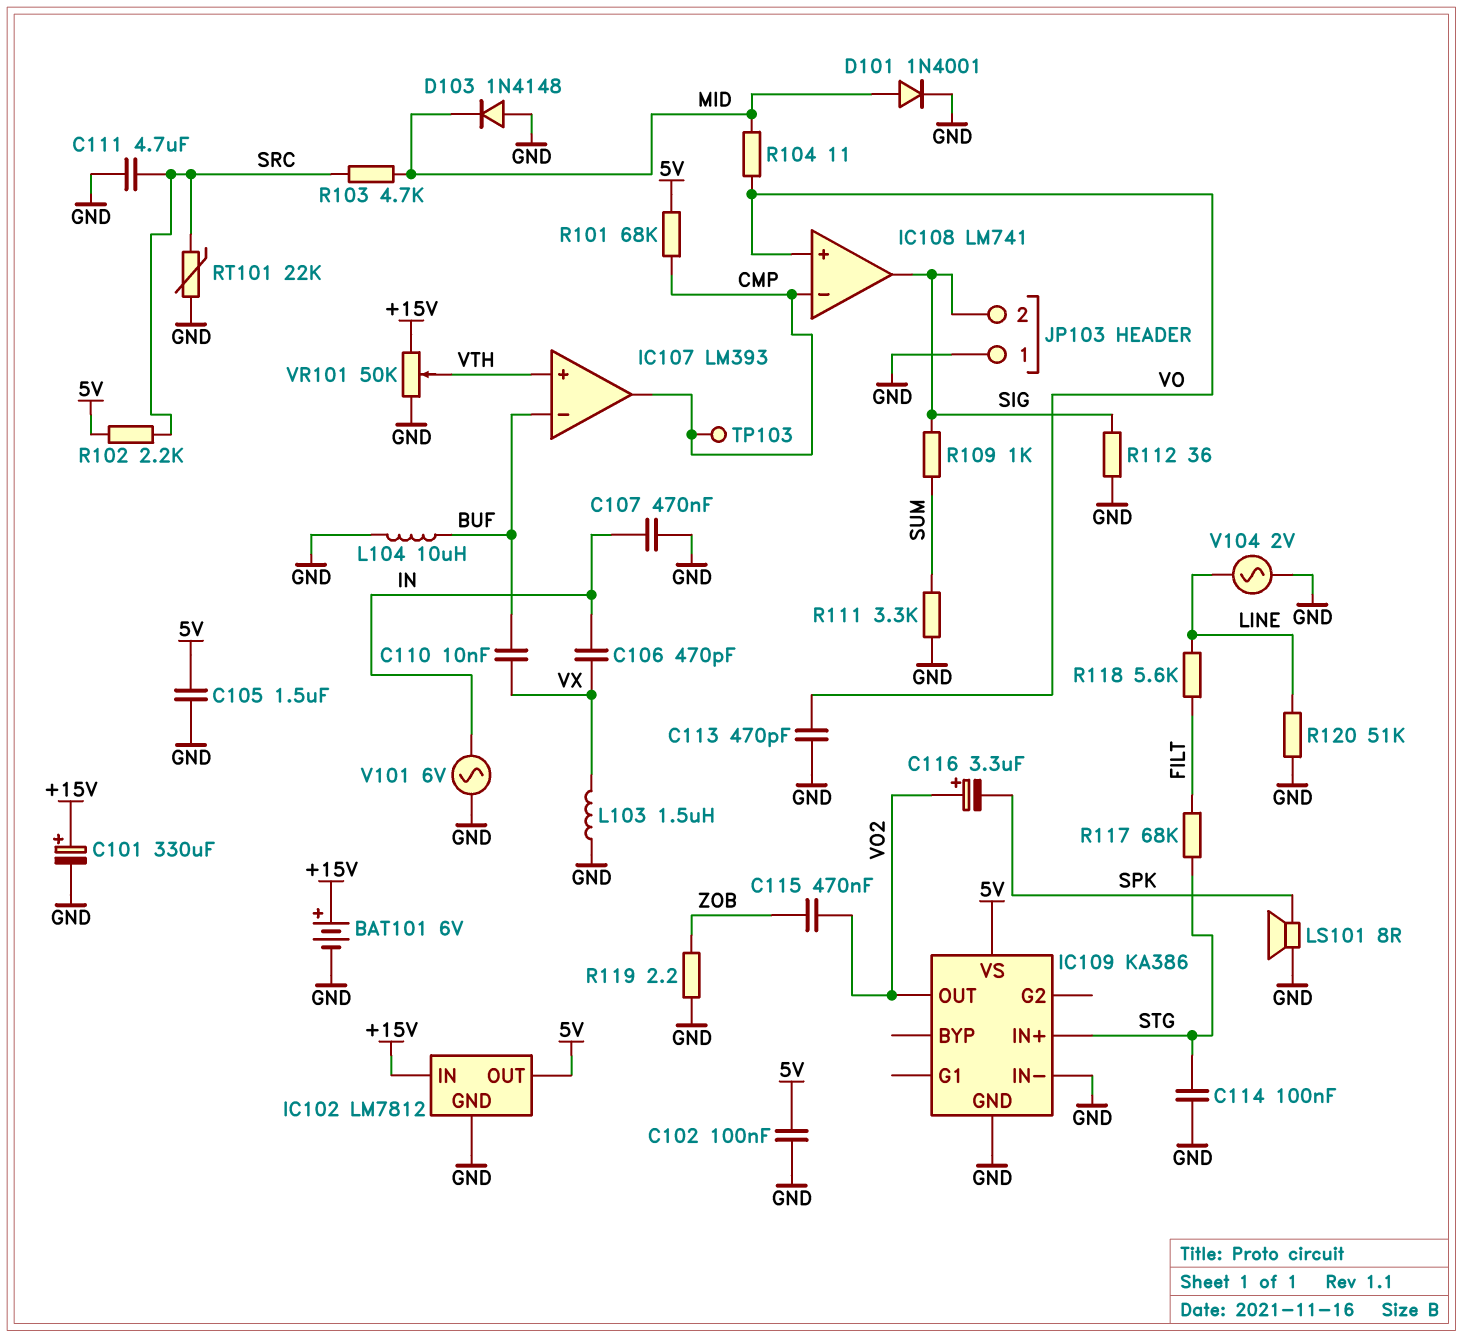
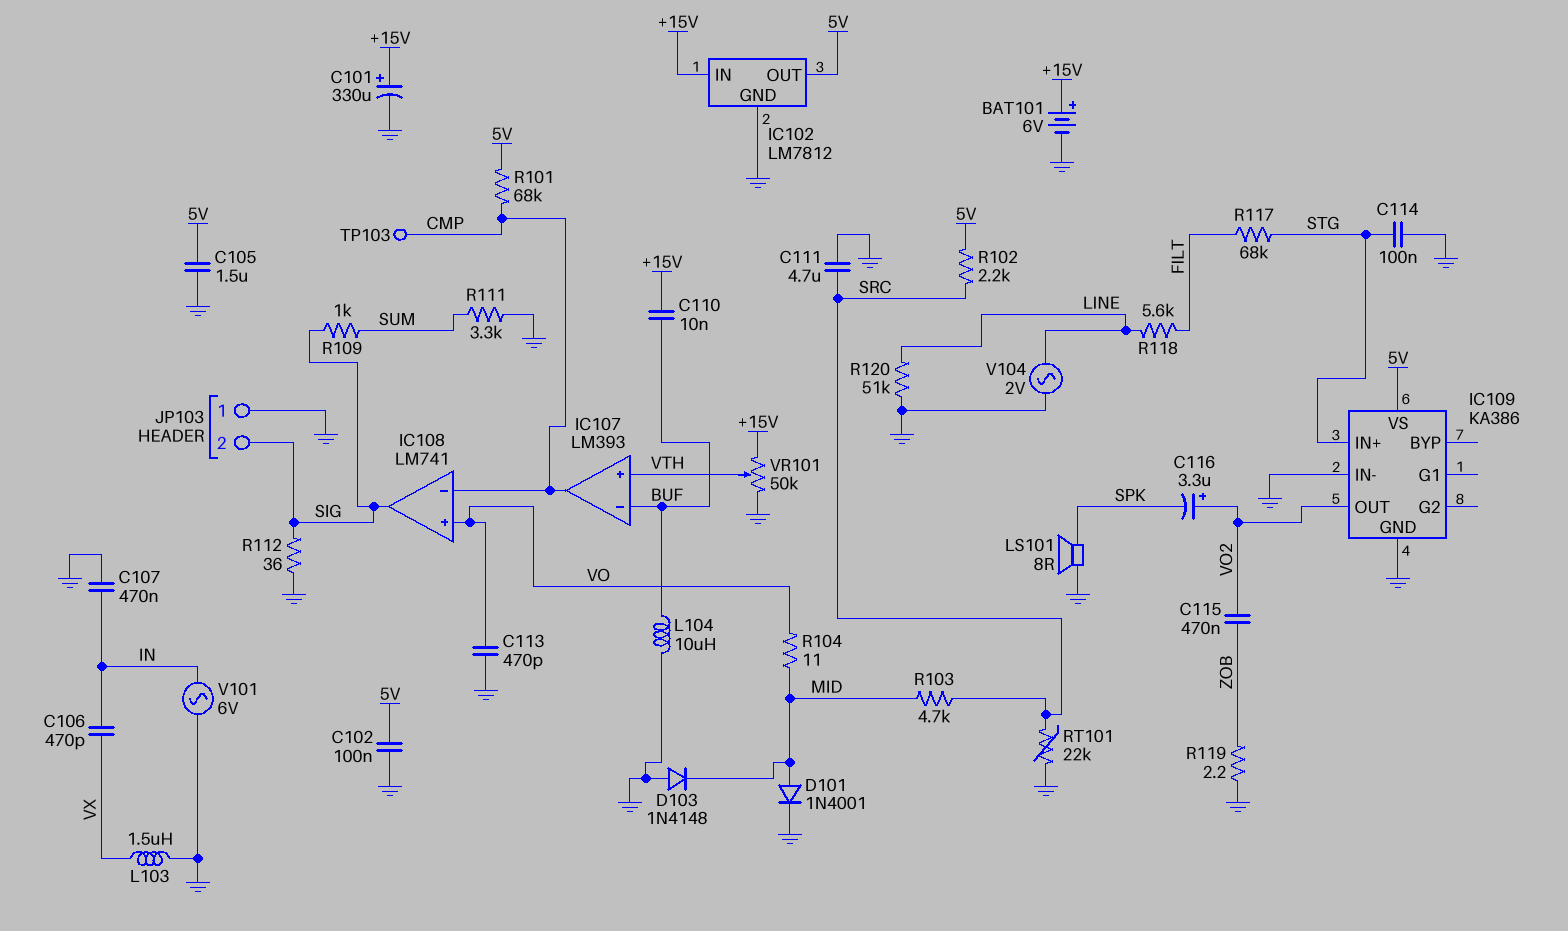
C110: 10nF (BUF, VX) -> 10nF (+15V, BUF)

